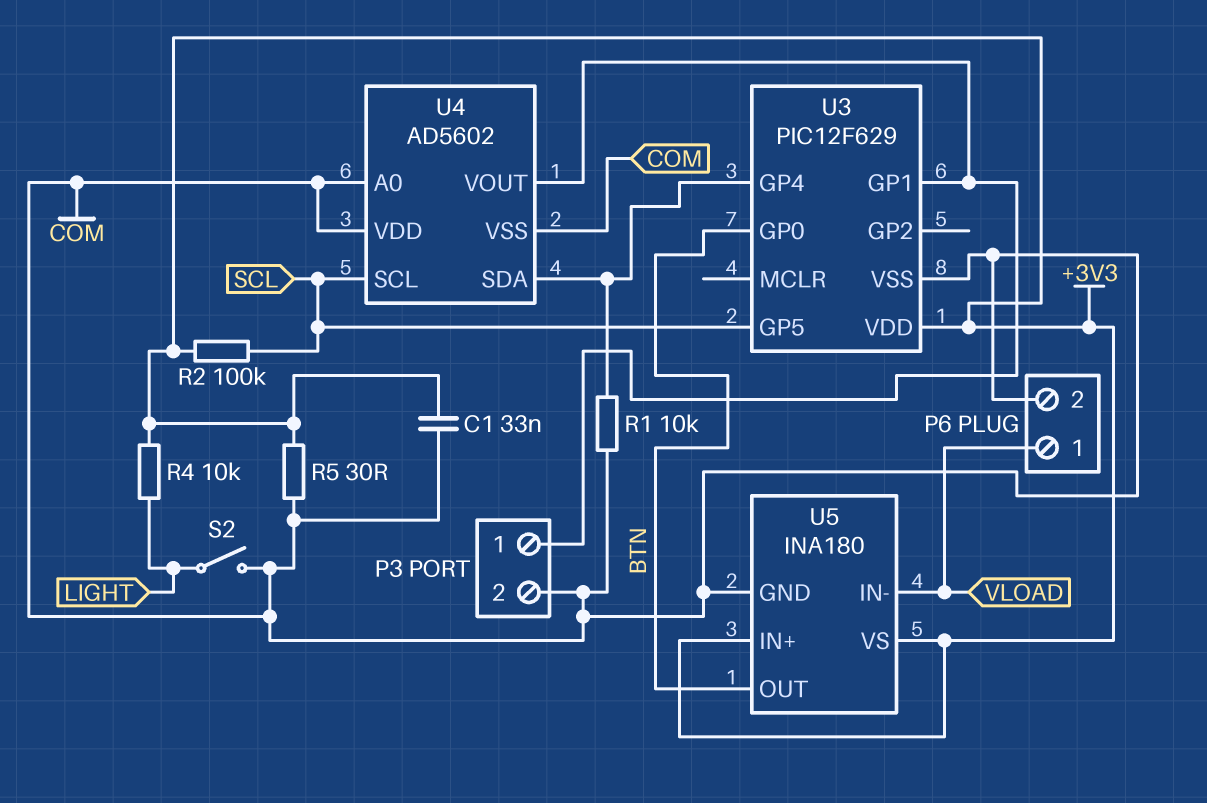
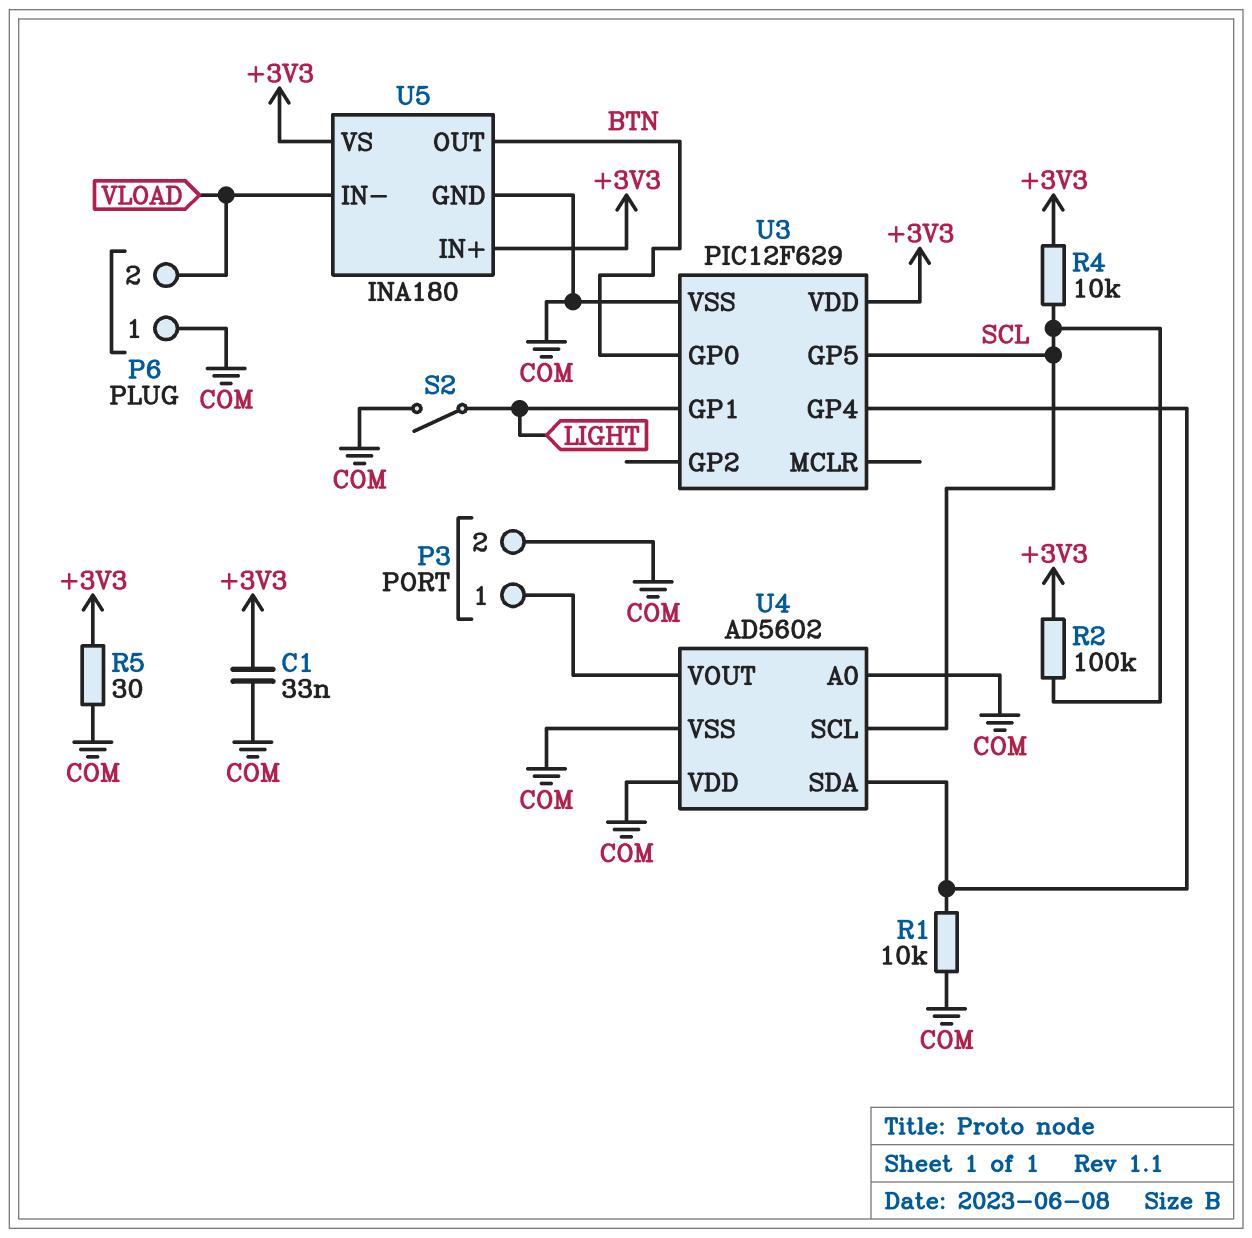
P6 pin 1: VLOAD -> COM
P6 pin 2: COM -> VLOAD
R4: 10k (+3V3, LIGHT) -> 10k (+3V3, SCL)
U3 pin GP1: P3/1 -> LIGHT

